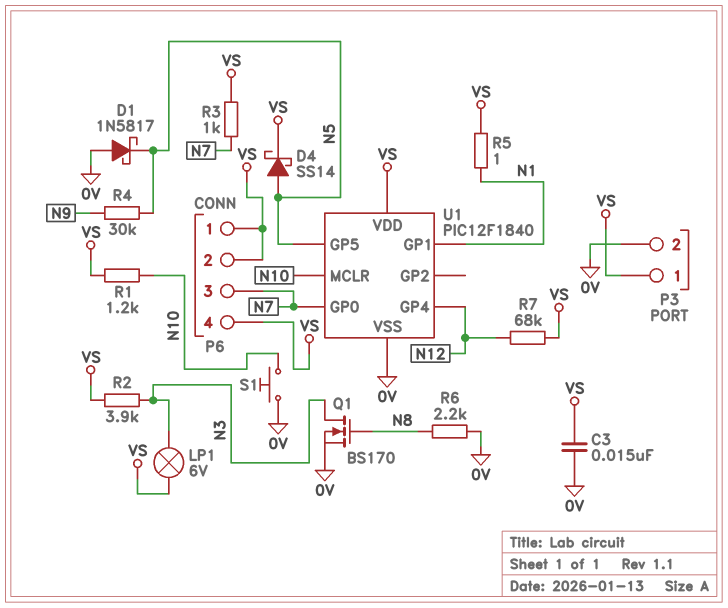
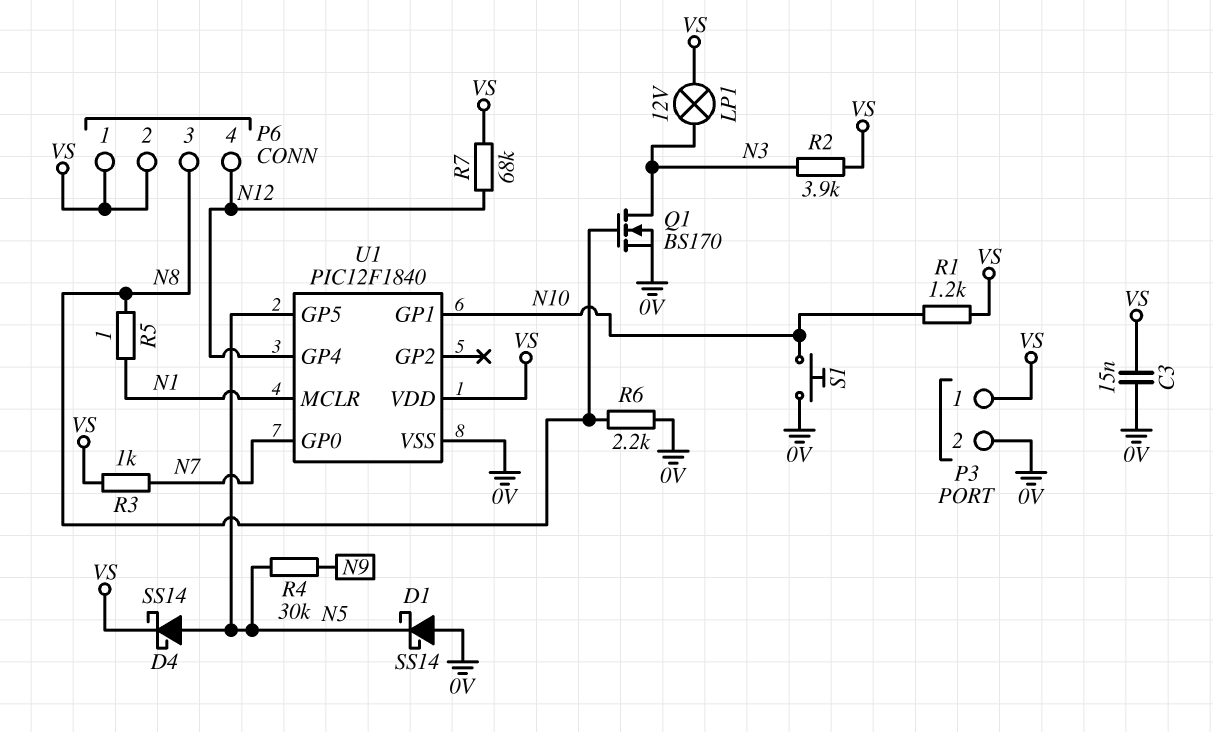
D1: schottky 1N5817 (A 0V, K N5) -> schottky SS14 (A 0V, K N5)
LP1: lamp 6V (N3, VS) -> lamp 12V (N3, VS)
P6 pin 3: N7 -> N8
P6 pin 4: VS -> N12
R5: 1 (N1, VS) -> 1 (N1, N8)
U1 pin GP1: N1 -> N10
U1 pin MCLR: N10 -> N1

